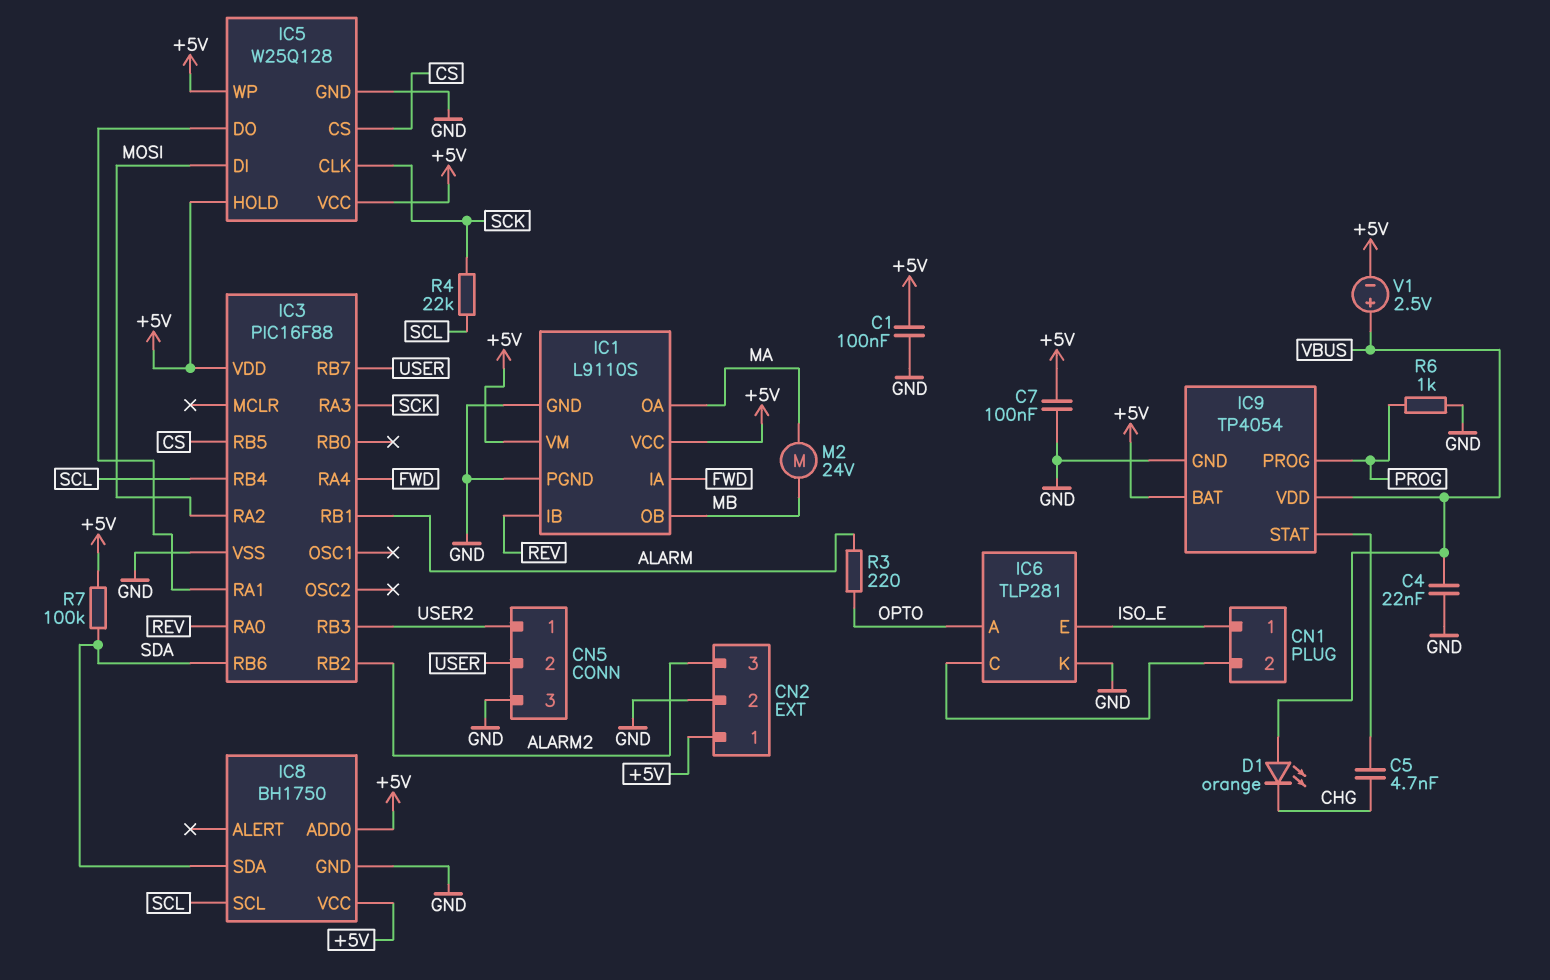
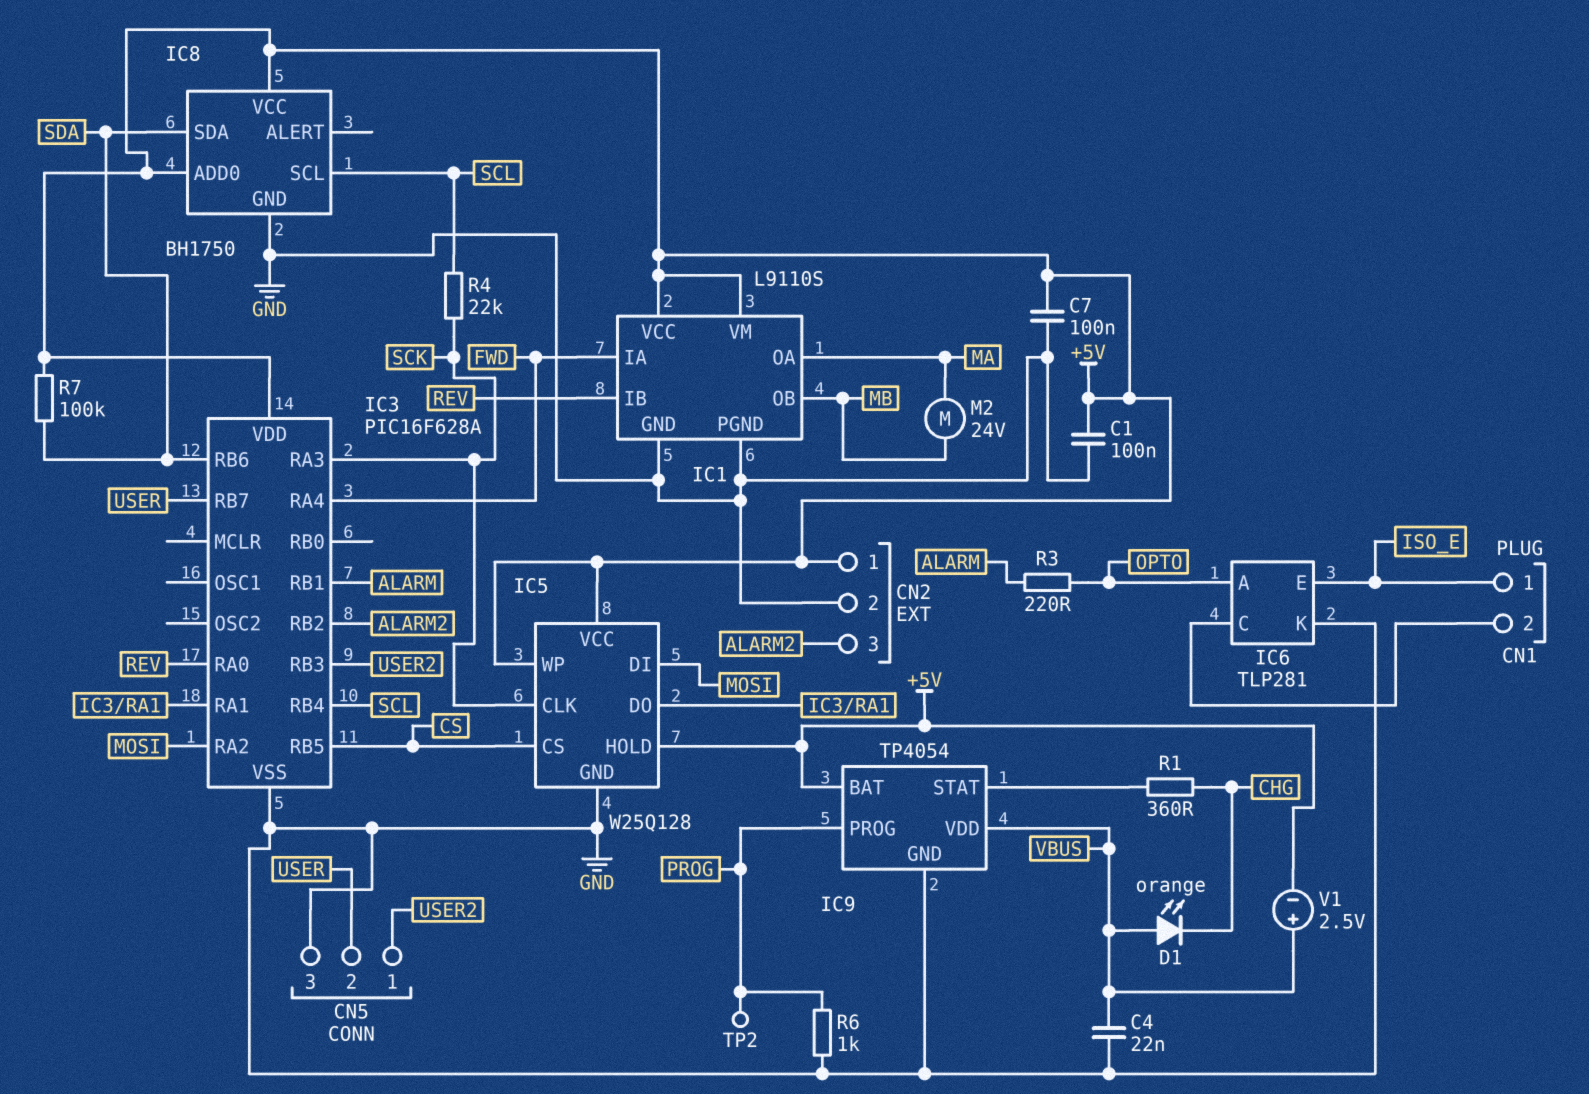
C5: 4.7nF (CHG, IC9/STAT) -> none
IC3: PIC16F88 -> PIC16F628A
R1: none -> 360 (CHG, IC9/STAT)
TP2: none -> test point (PROG)

